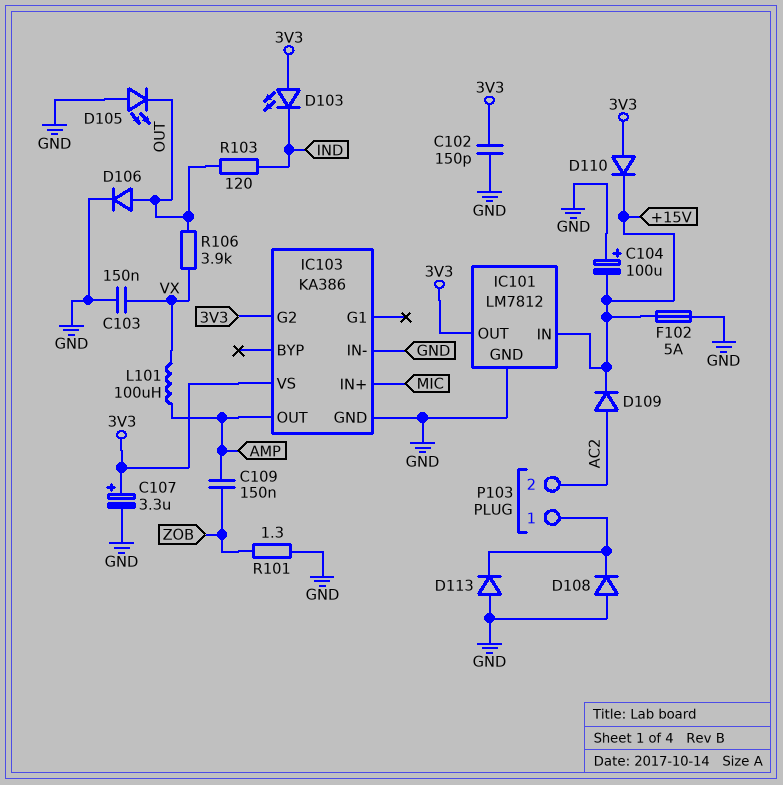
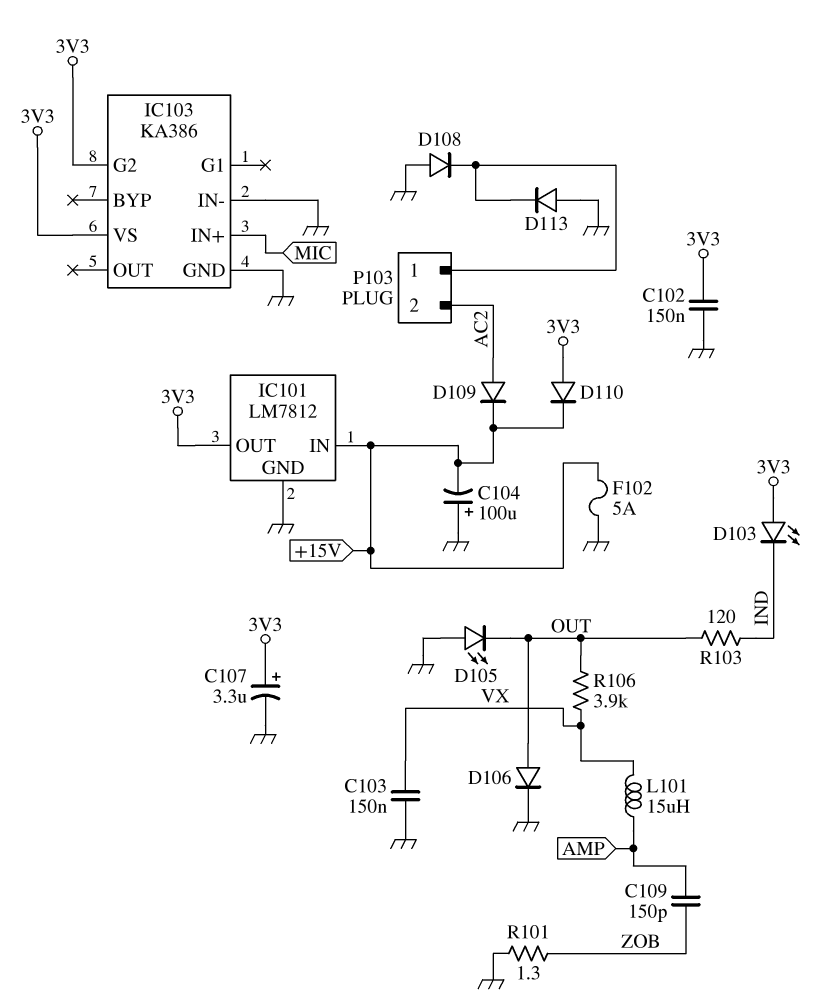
C102: 150pF (3V3, GND) -> 150nF (3V3, GND)
C109: 150nF (AMP, ZOB) -> 150pF (AMP, ZOB)
IC103 pin OUT: AMP -> none
L101: 100uH (AMP, VX) -> 15uH (AMP, VX)

